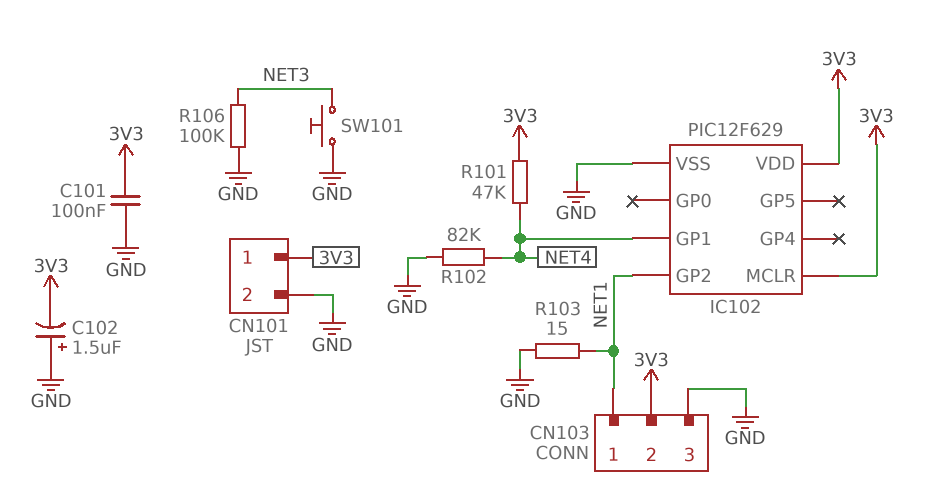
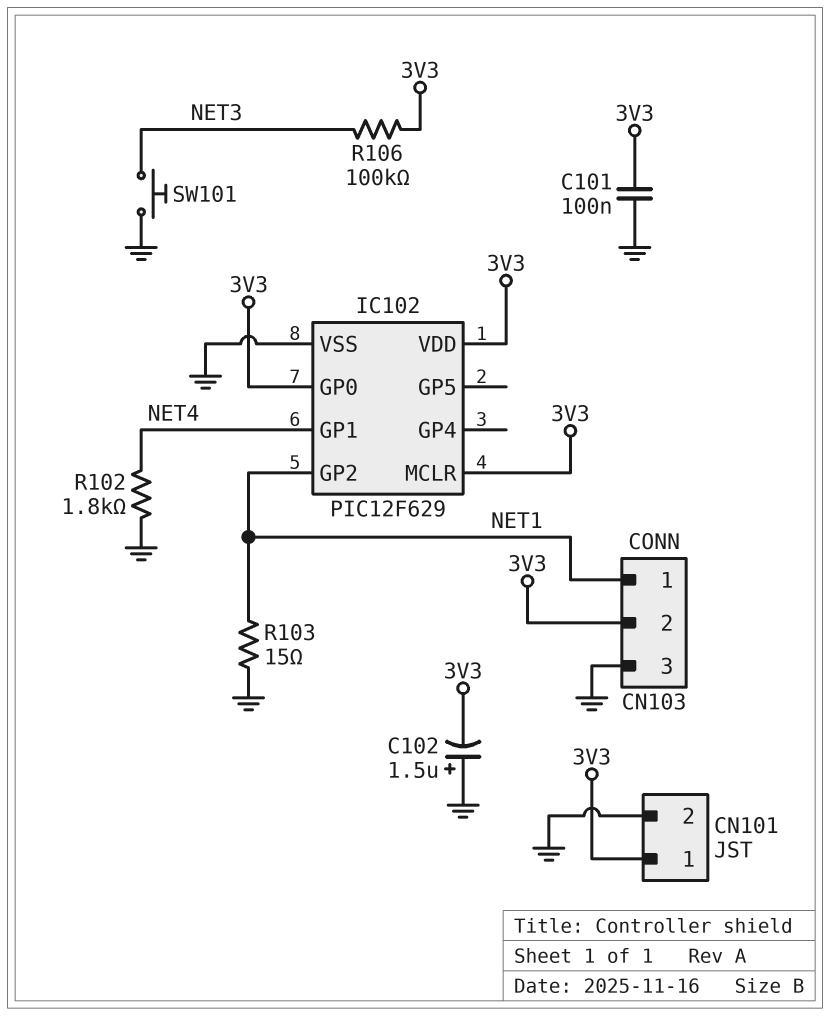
IC102 pin GP0: none -> 3V3
R101: 47k (3V3, NET4) -> none
R102: 82k (GND, NET4) -> 1.8k (GND, NET4)
R106: 100k (GND, NET3) -> 100k (3V3, NET3)

